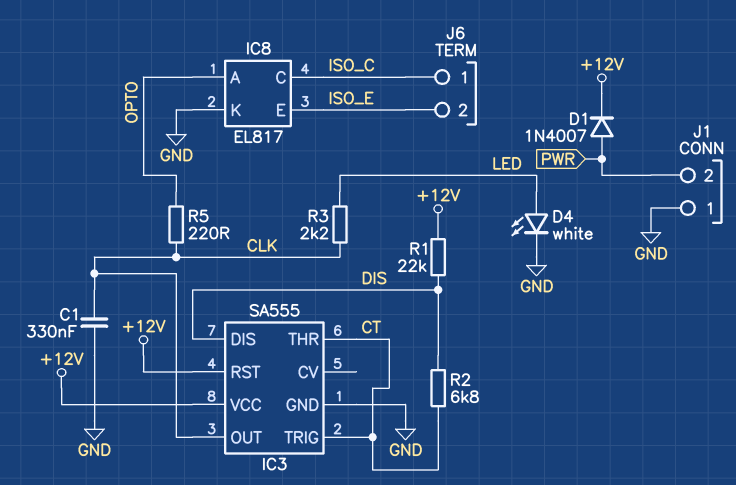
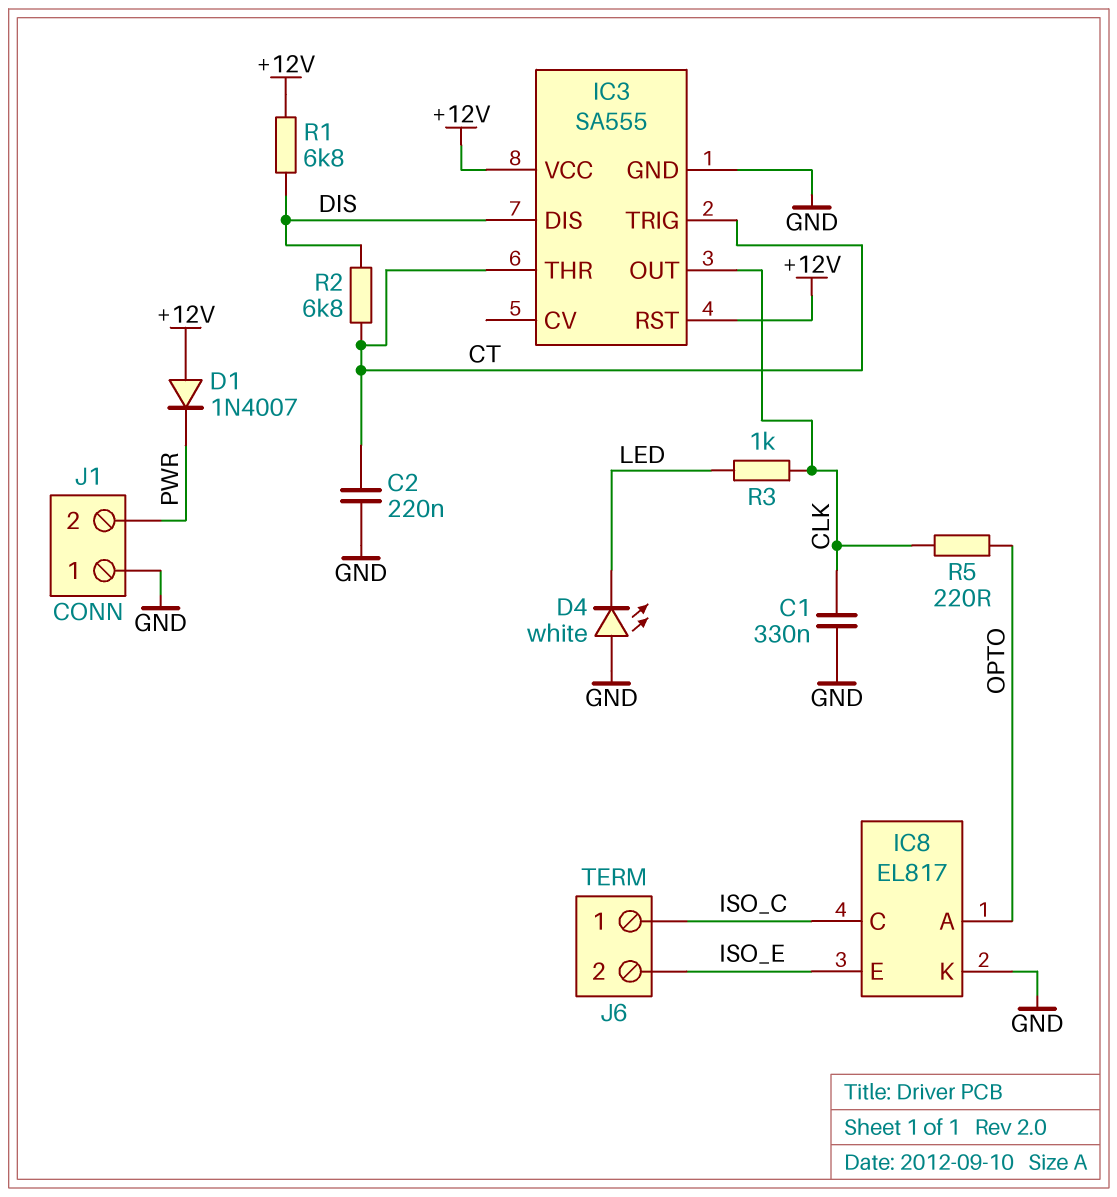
C2: none -> 220nF (CT, GND)
D1: diode 1N4007 (A PWR, K +12V) -> diode 1N4007 (A +12V, K PWR)
D4: LED white (A LED, K GND) -> LED white (A GND, K LED)
R1: 22k (+12V, DIS) -> 6.8k (+12V, DIS)
R3: 2.2k (CLK, LED) -> 1k (CLK, LED)

